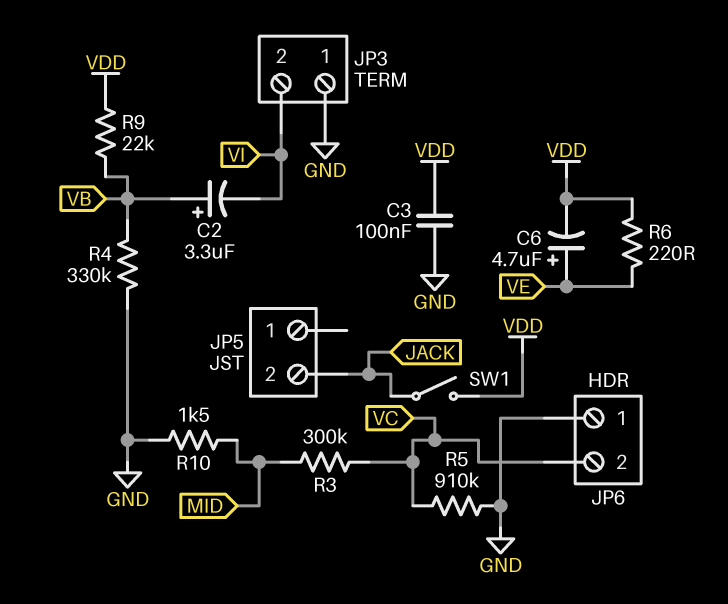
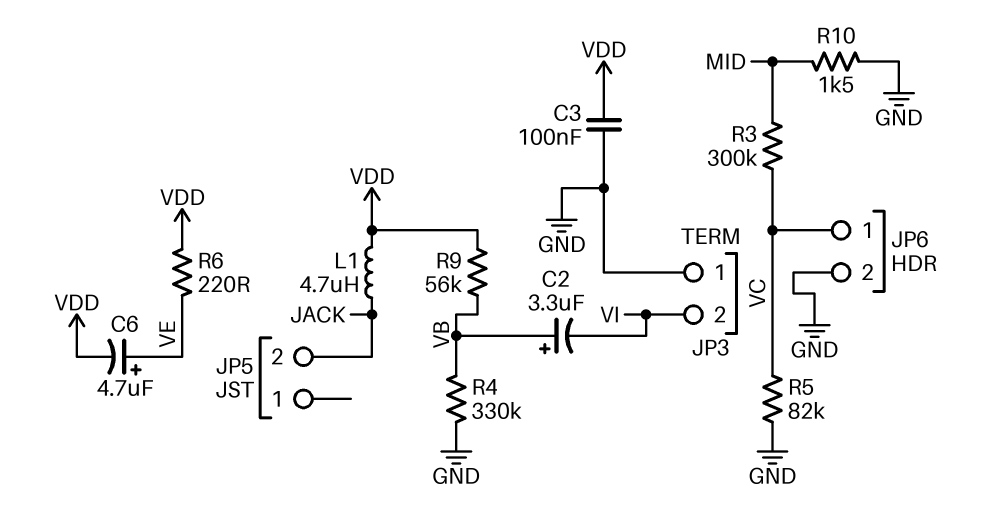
JP6 pin 1: GND -> VC
JP6 pin 2: VC -> GND
L1: none -> 4.7uH (JACK, VDD)
R5: 910k (GND, VC) -> 82k (GND, VC)
R9: 22k (VB, VDD) -> 56k (VB, VDD)
SW1: switch (JACK, VDD) -> none

